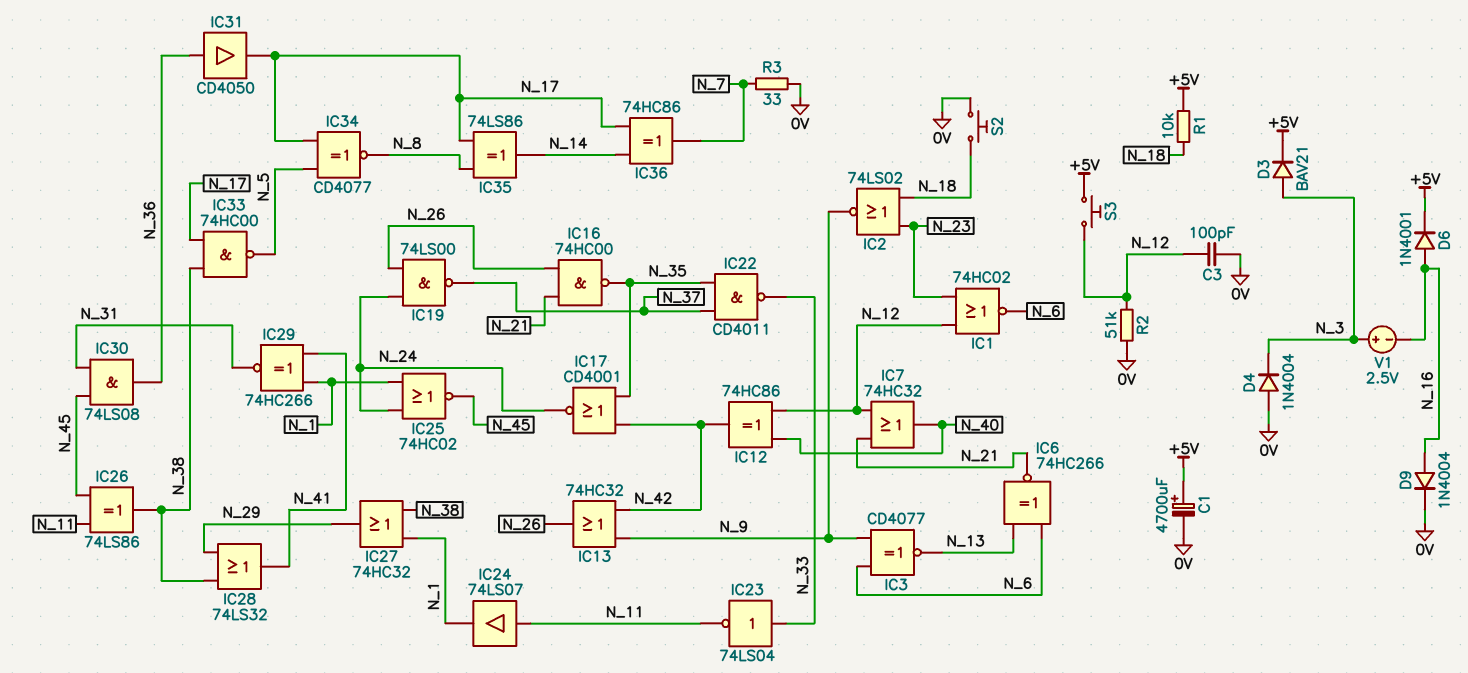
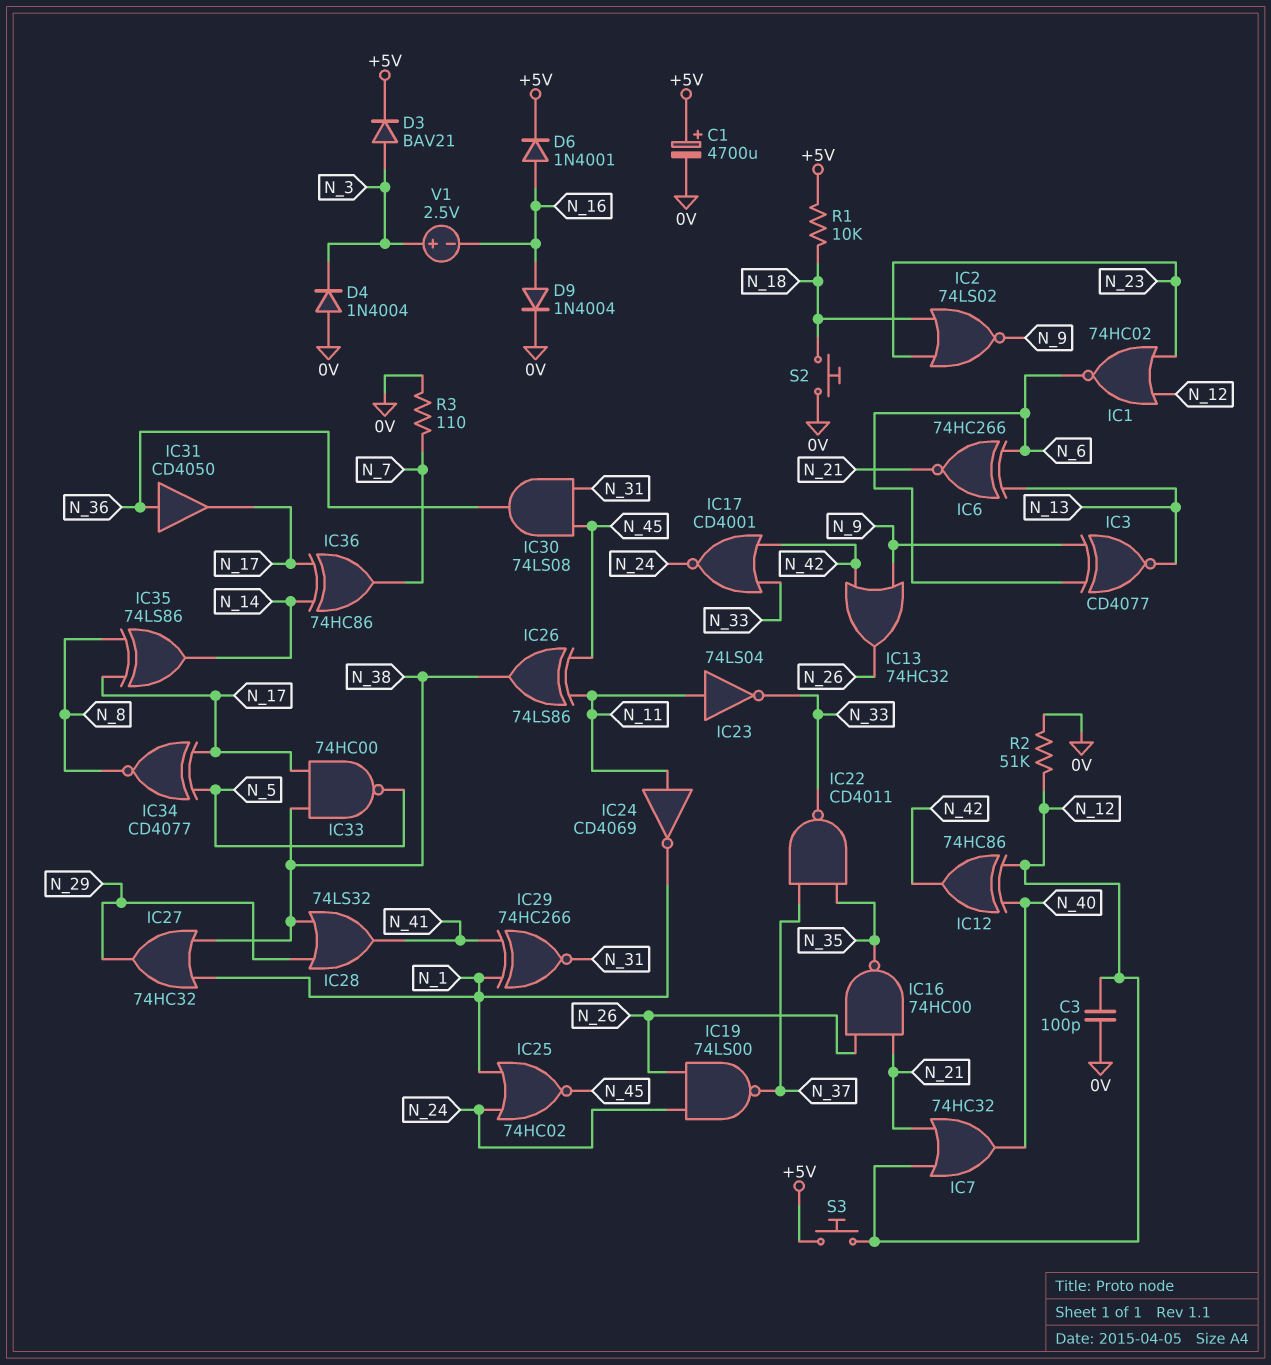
IC17: NOR CD4001 (in N_35, in N_42, out N_24) -> NOR CD4001 (in N_33, in N_42, out N_24)
IC23: NOT 74LS04 (in N_33, out N_11) -> NOT 74LS04 (in N_11, out N_33)
IC24: buffer 74LS07 (in N_11, out N_1) -> NOT CD4069 (in N_11, out N_1)
R3: 33 (0V, N_7) -> 110 (0V, N_7)

